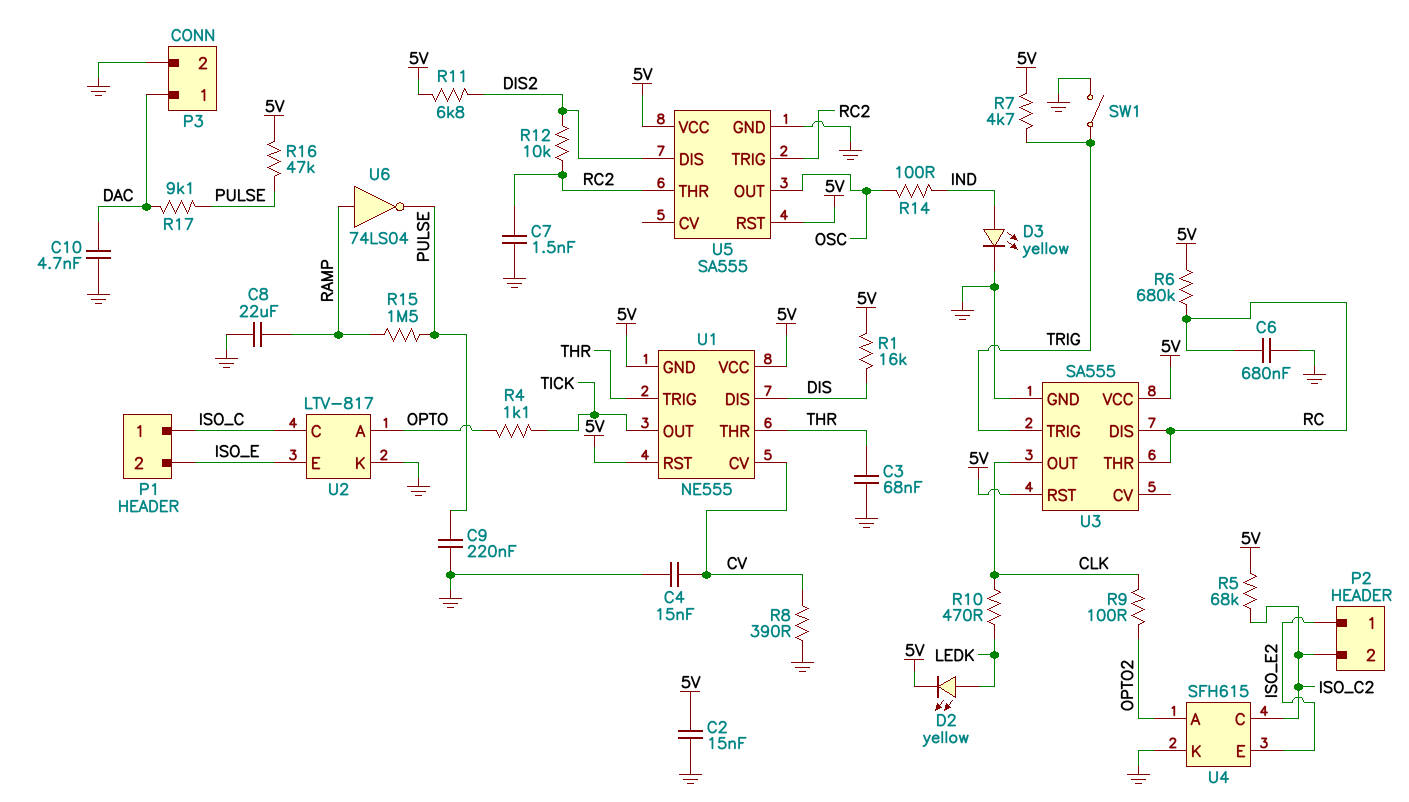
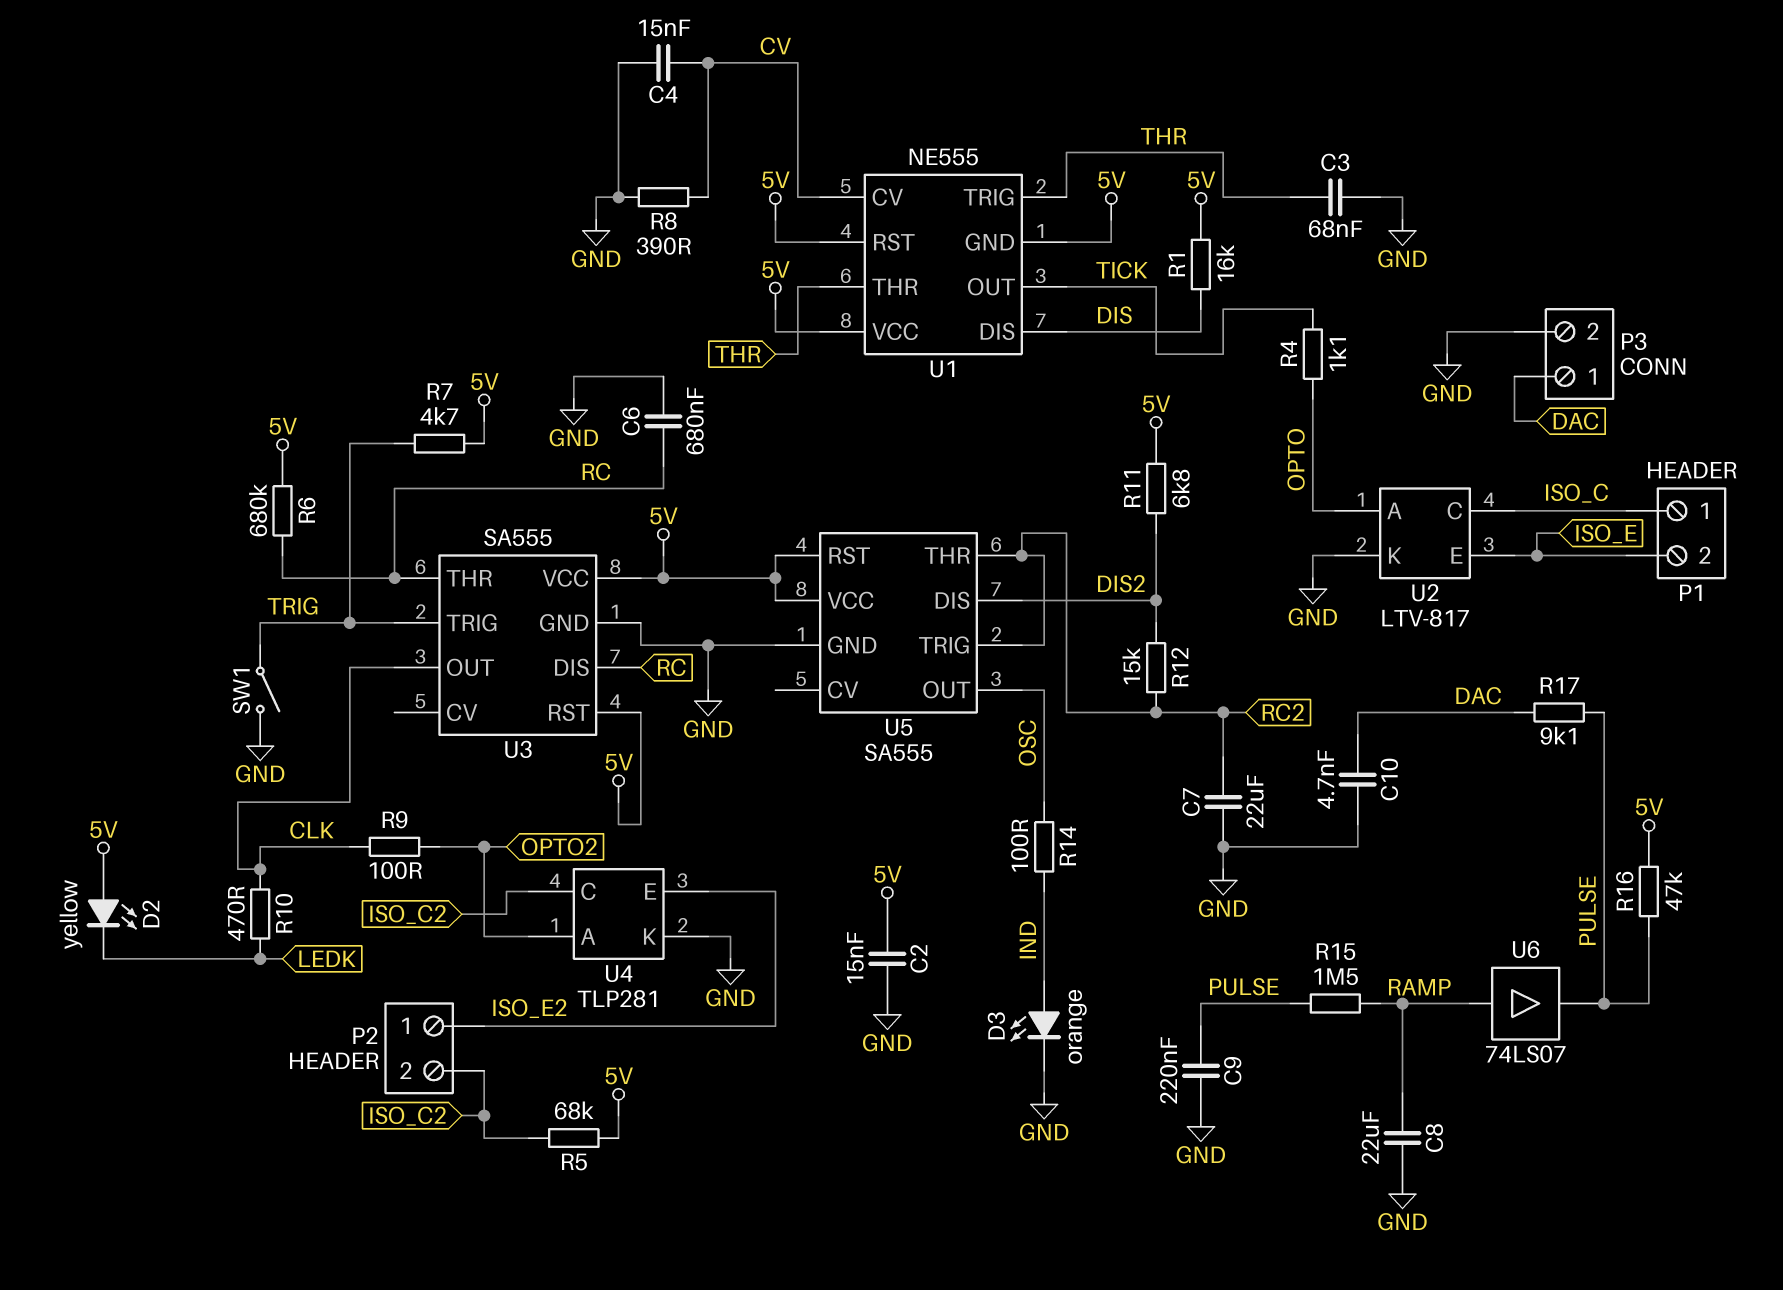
C7: 1.5nF (GND, RC2) -> 22uF (GND, RC2)
D2: LED yellow (A LEDK, K 5V) -> LED yellow (A 5V, K LEDK)
D3: LED yellow (A IND, K GND) -> LED orange (A IND, K GND)
R12: 10k (DIS2, RC2) -> 15k (DIS2, RC2)
U4: SFH615 -> TLP281
U6: NOT 74LS04 (in RAMP, out PULSE) -> buffer 74LS07 (in RAMP, out PULSE)

